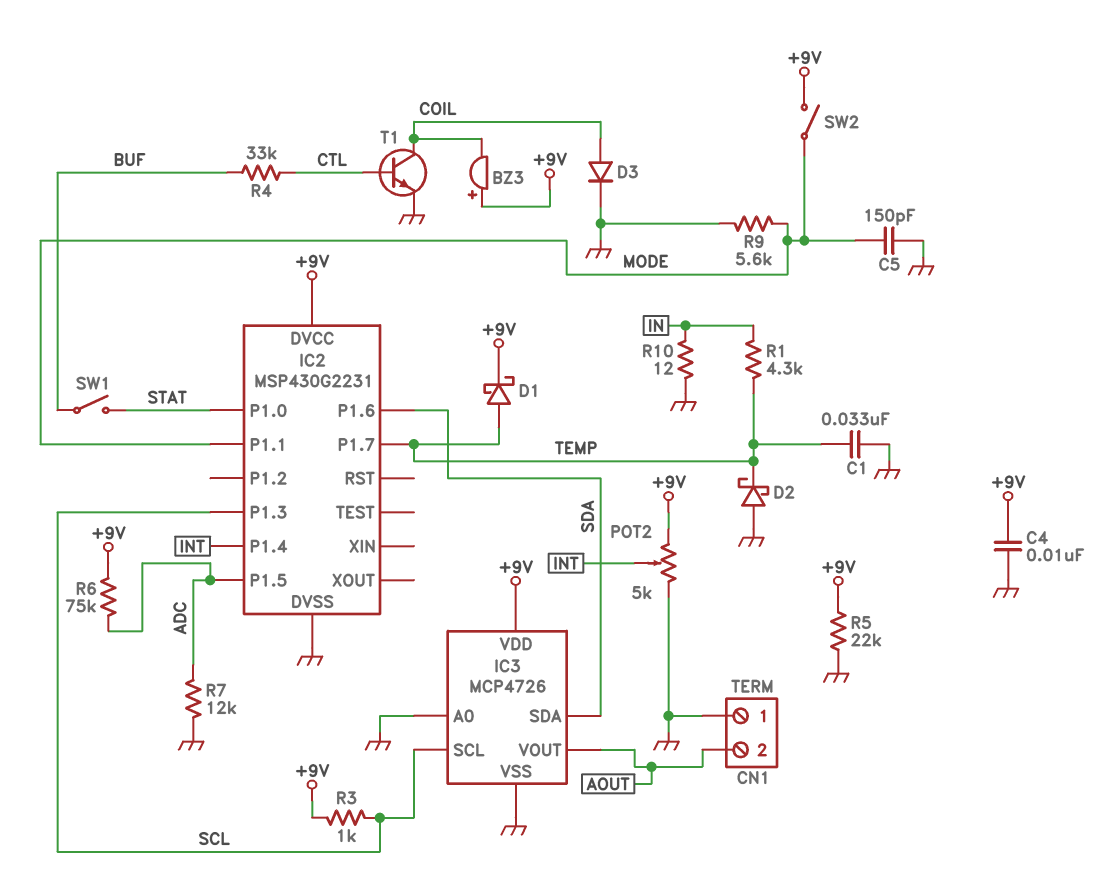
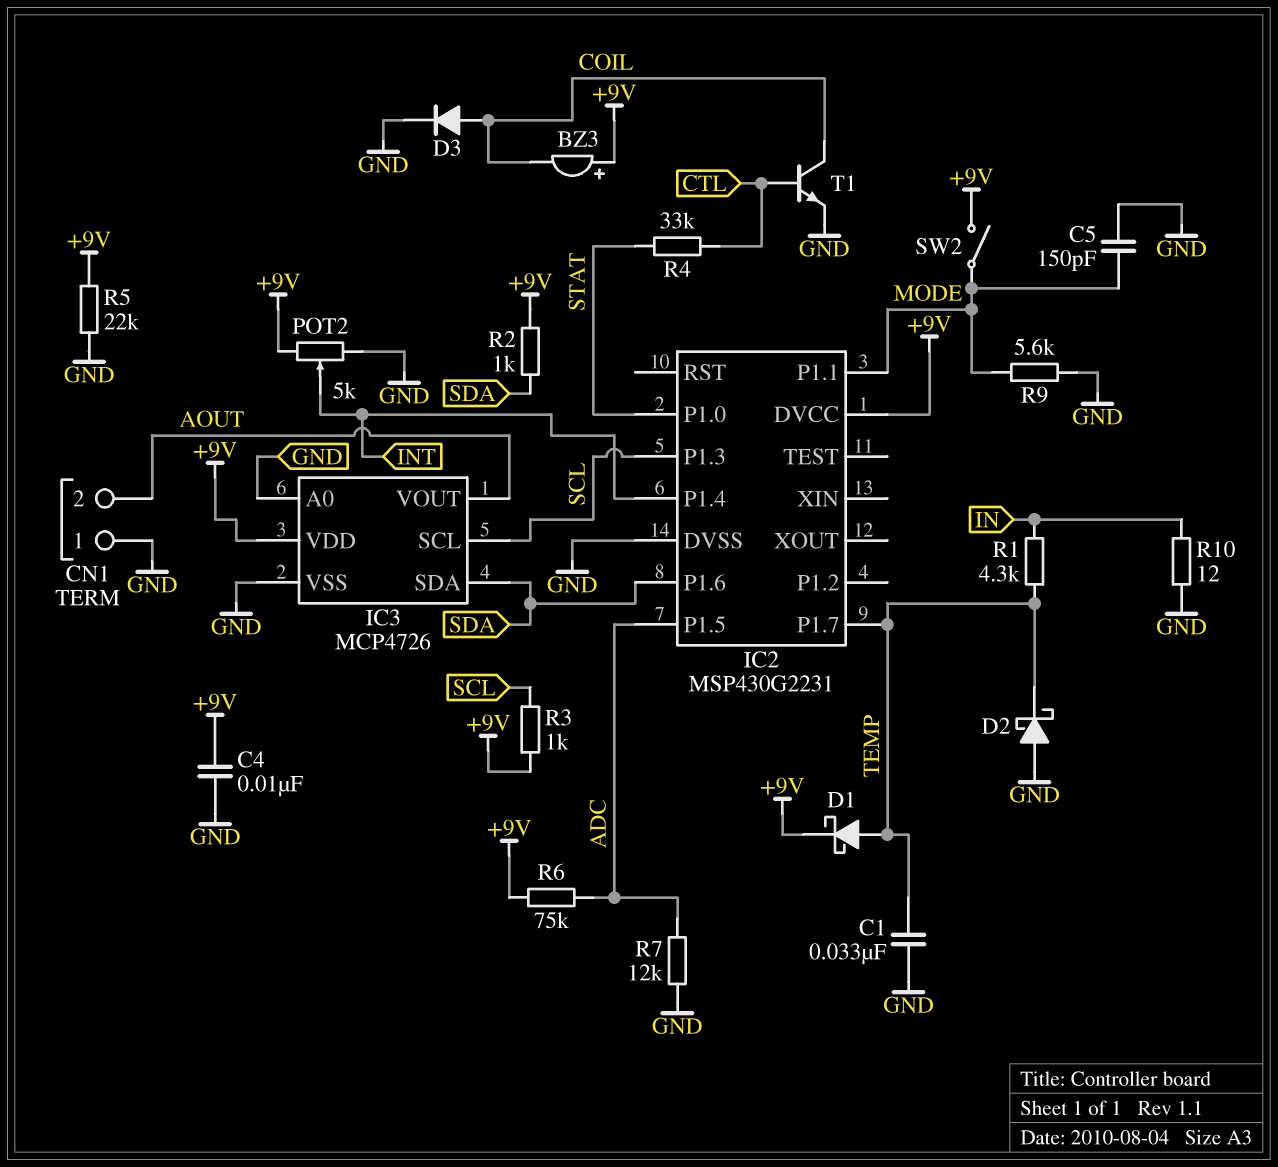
R2: none -> 1k (+9V, SDA)
R4: 33k (BUF, CTL) -> 33k (CTL, STAT)
SW1: switch (BUF, STAT) -> none

